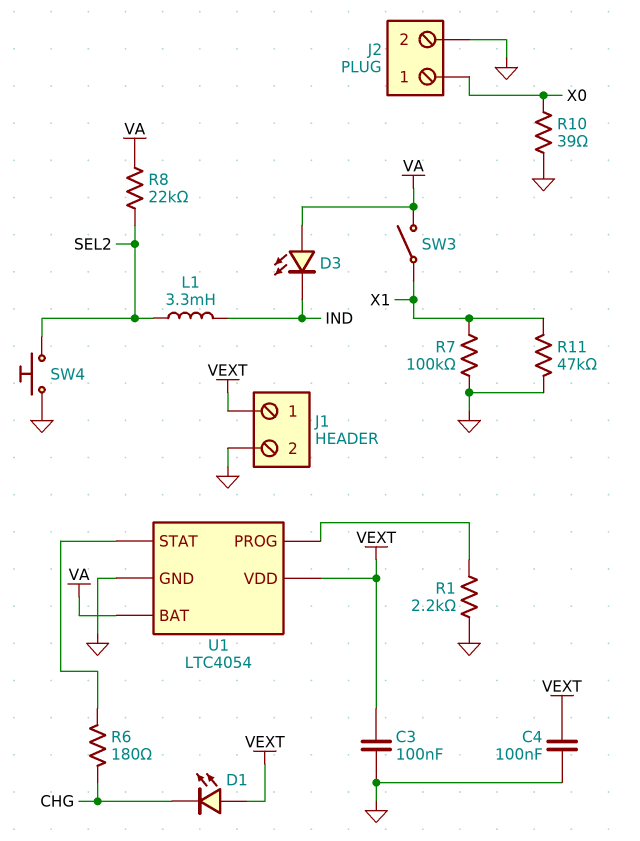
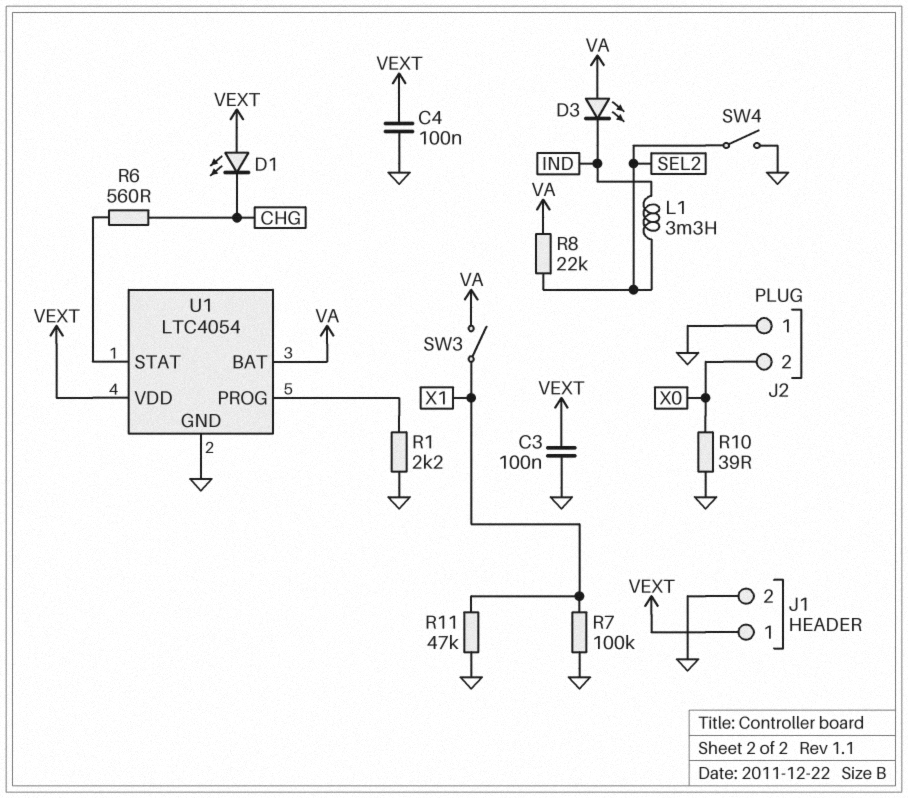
J2 pin 1: X0 -> GND
J2 pin 2: GND -> X0
R6: 180 (CHG, U1/STAT) -> 560 (CHG, U1/STAT)
SW4: button (GND, SEL2) -> switch (GND, SEL2)

